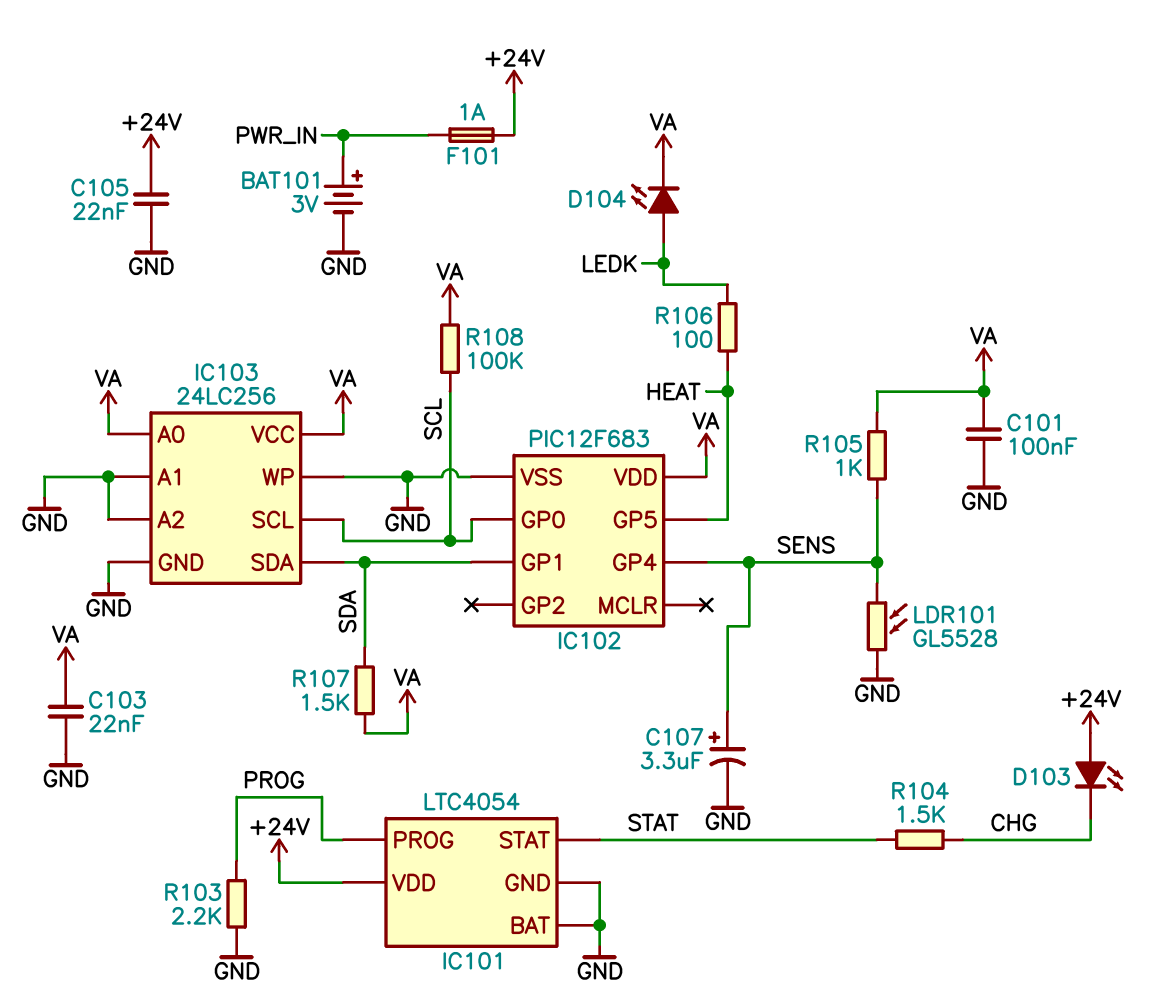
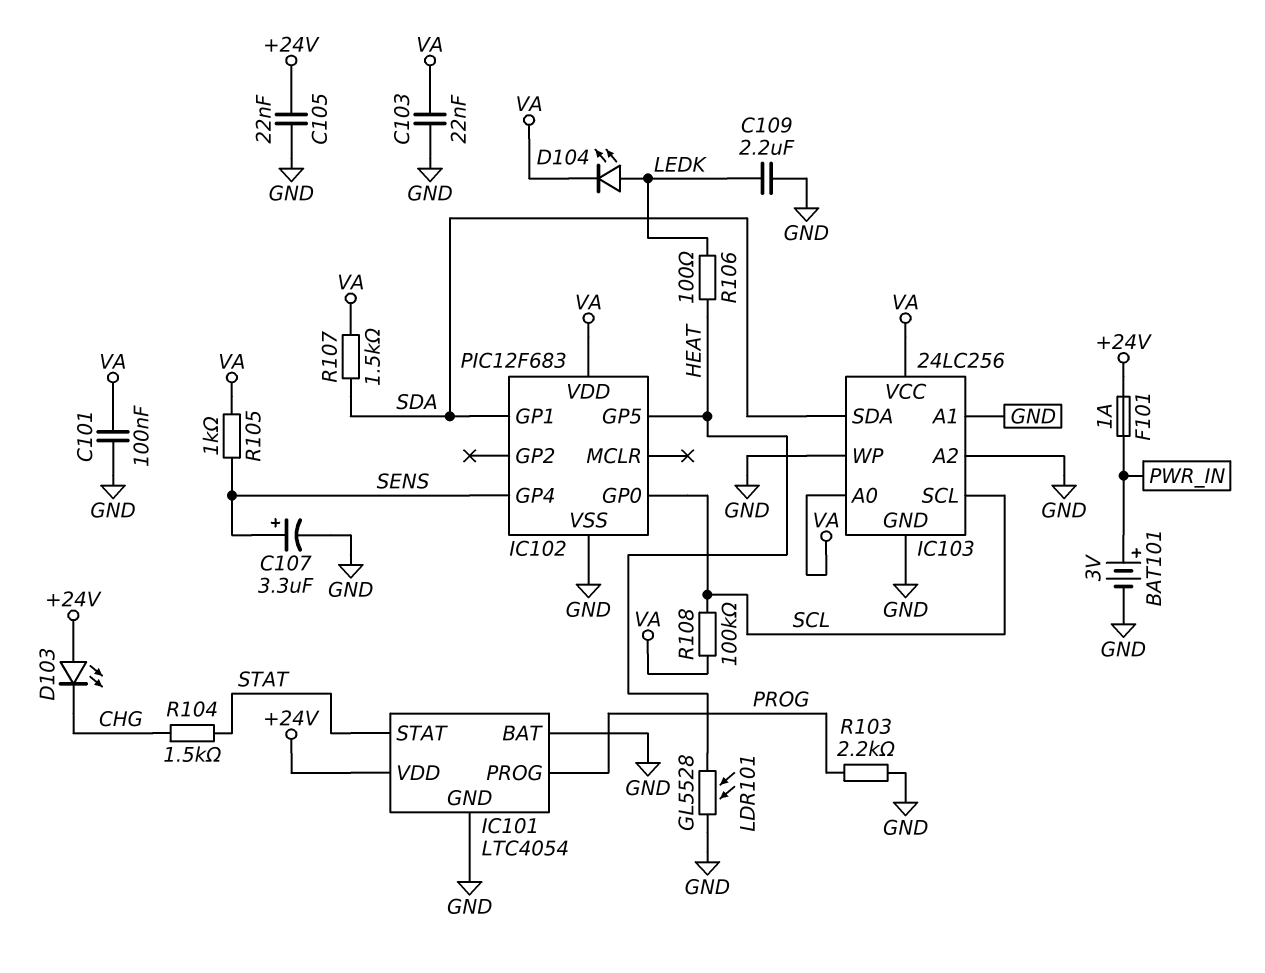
C109: none -> 2.2uF (GND, LEDK)
LDR101: GL5528 (GND, SENS) -> GL5528 (GND, HEAT)

